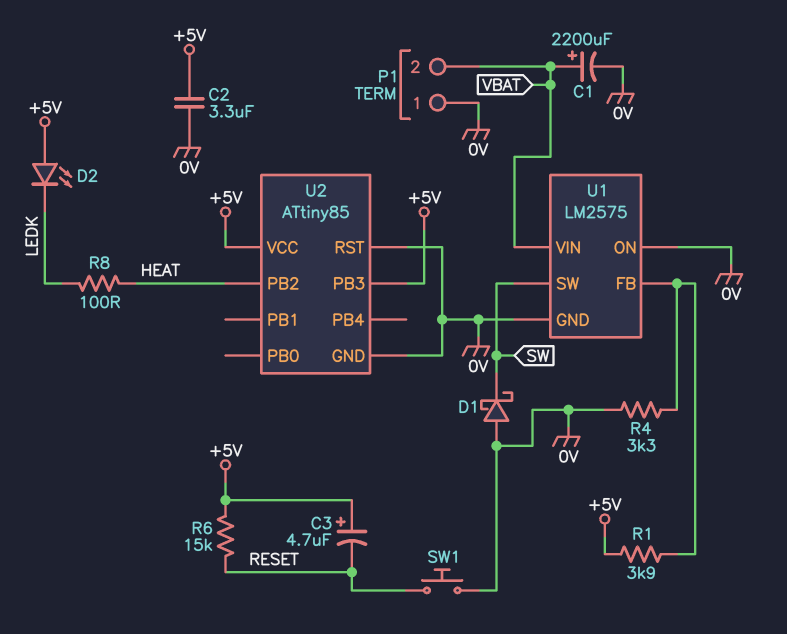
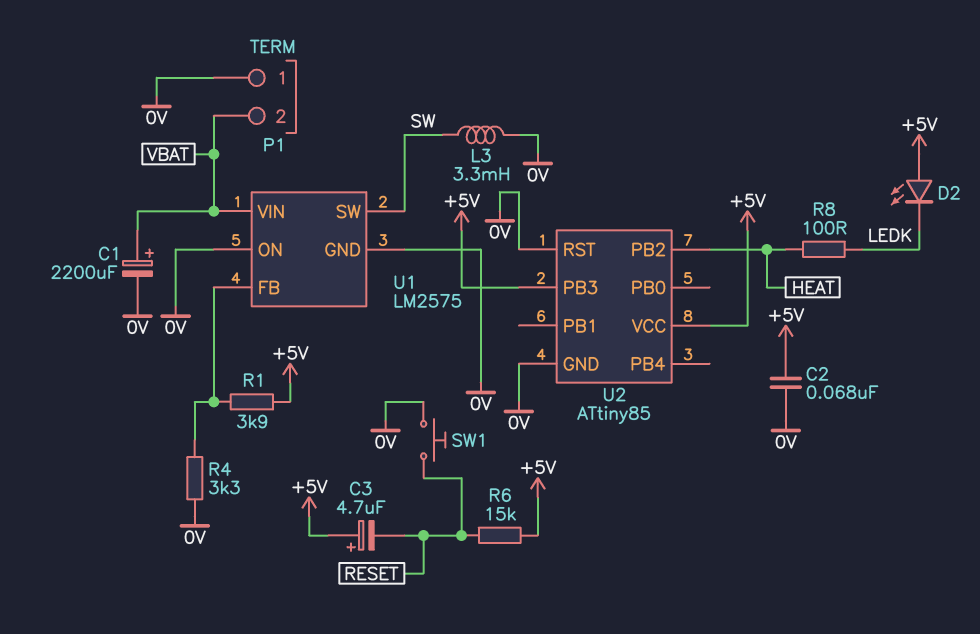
C2: 3.3uF (+5V, 0V) -> 68nF (+5V, 0V)
D1: schottky (A 0V, K SW) -> none
L3: none -> 3.3mH (0V, SW)

